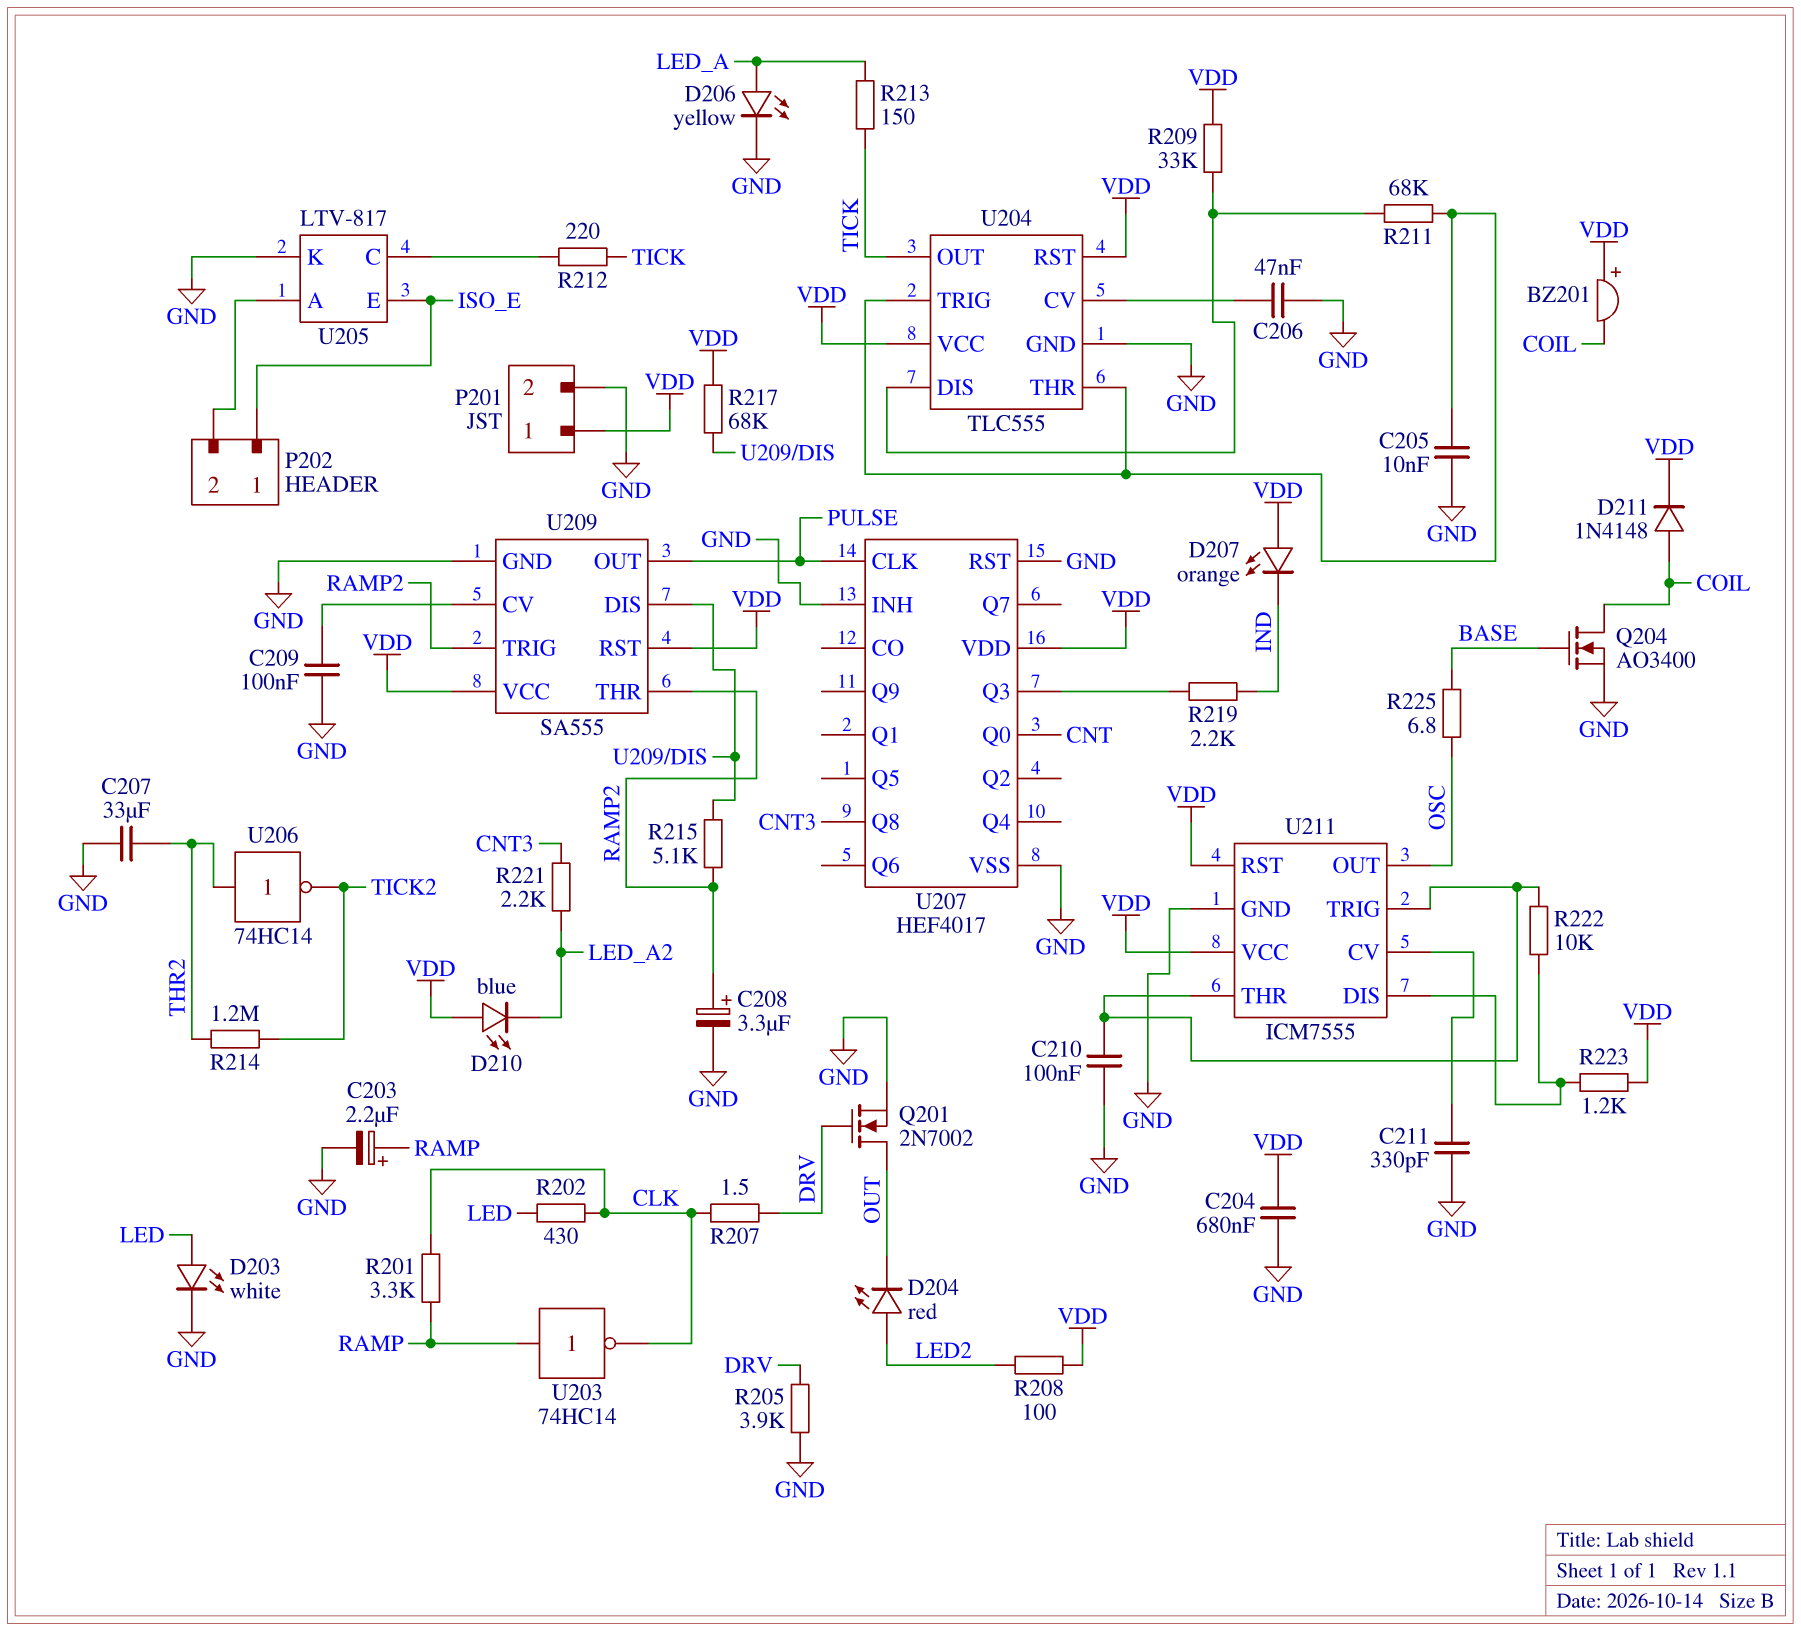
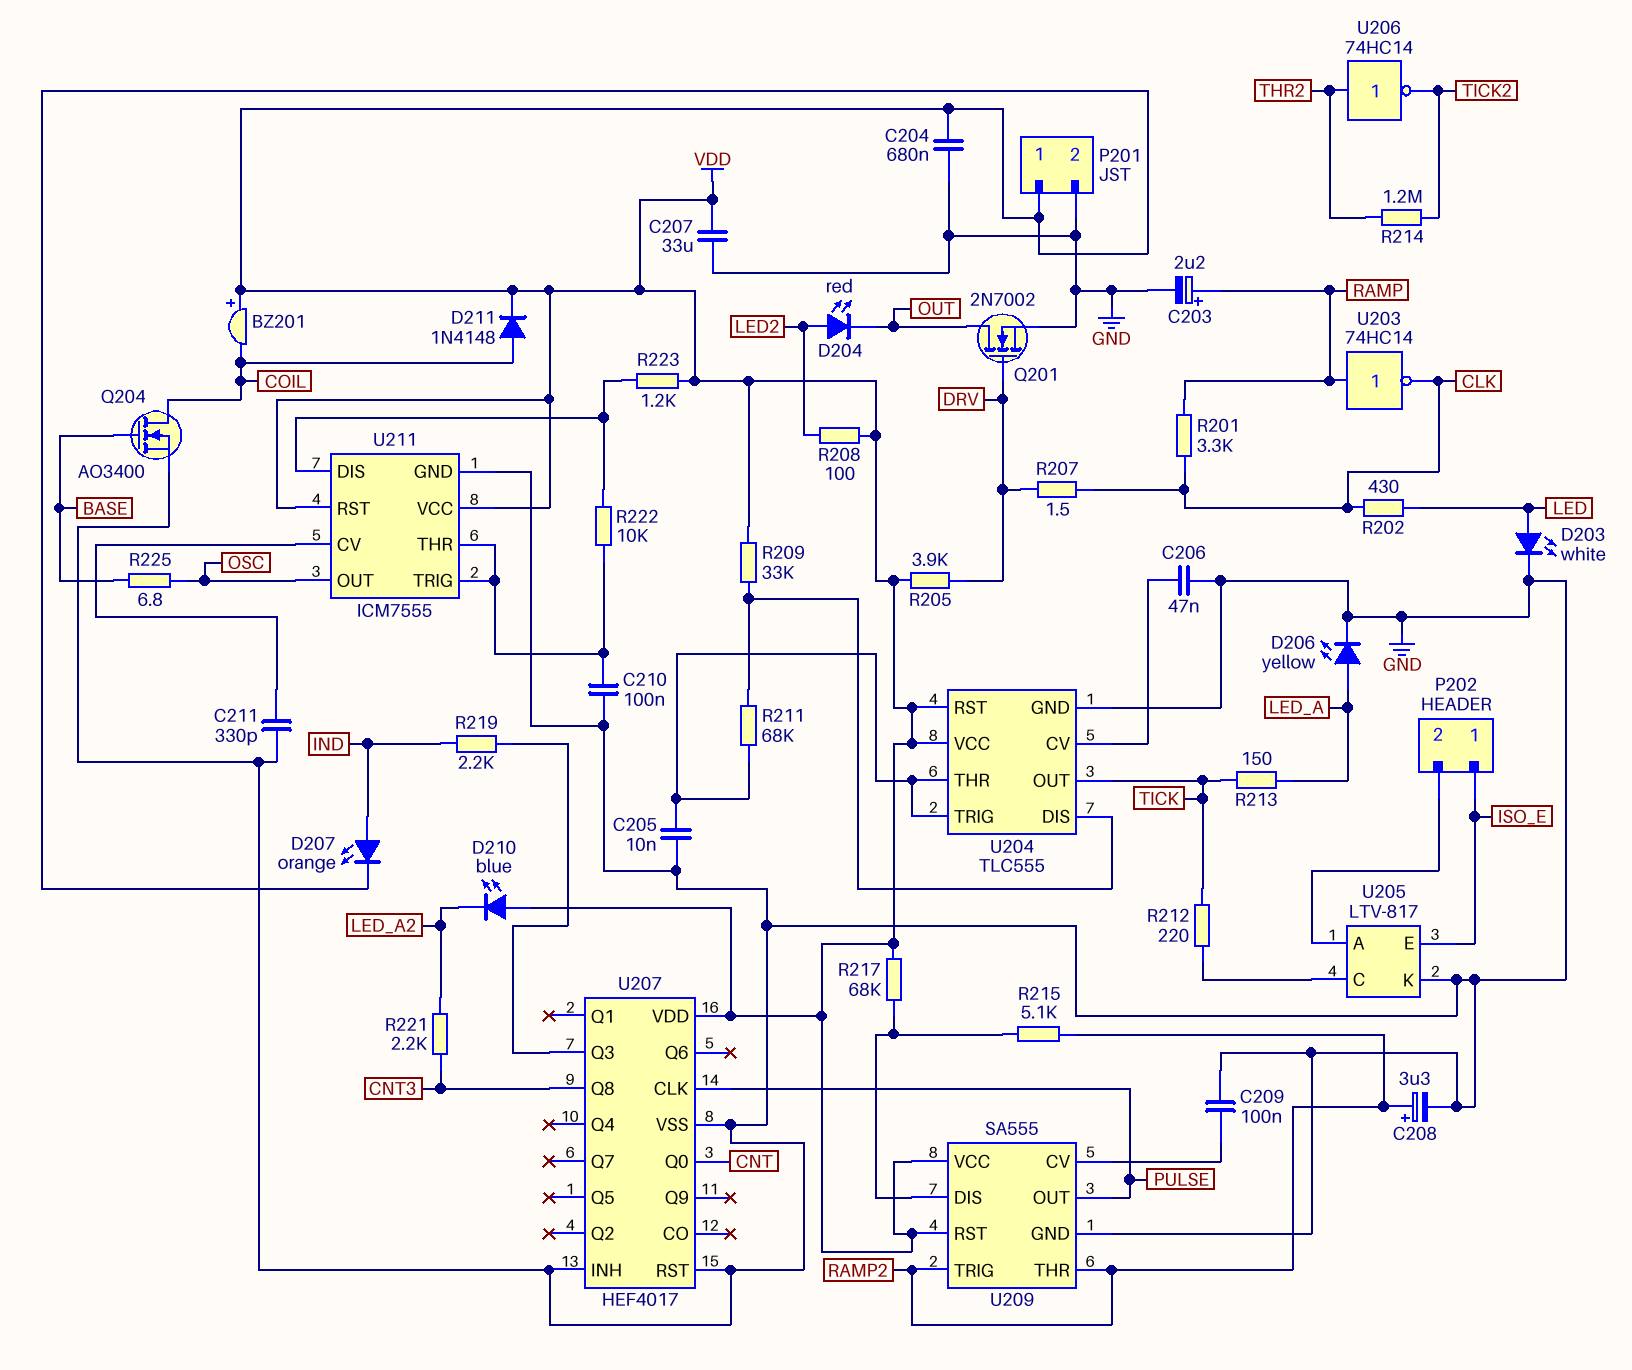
C207: 33uF (GND, THR2) -> 33uF (GND, VDD)
D207: LED orange (A VDD, K IND) -> LED orange (A IND, K VDD)
R205: 3.9k (DRV, GND) -> 3.9k (DRV, VDD)

